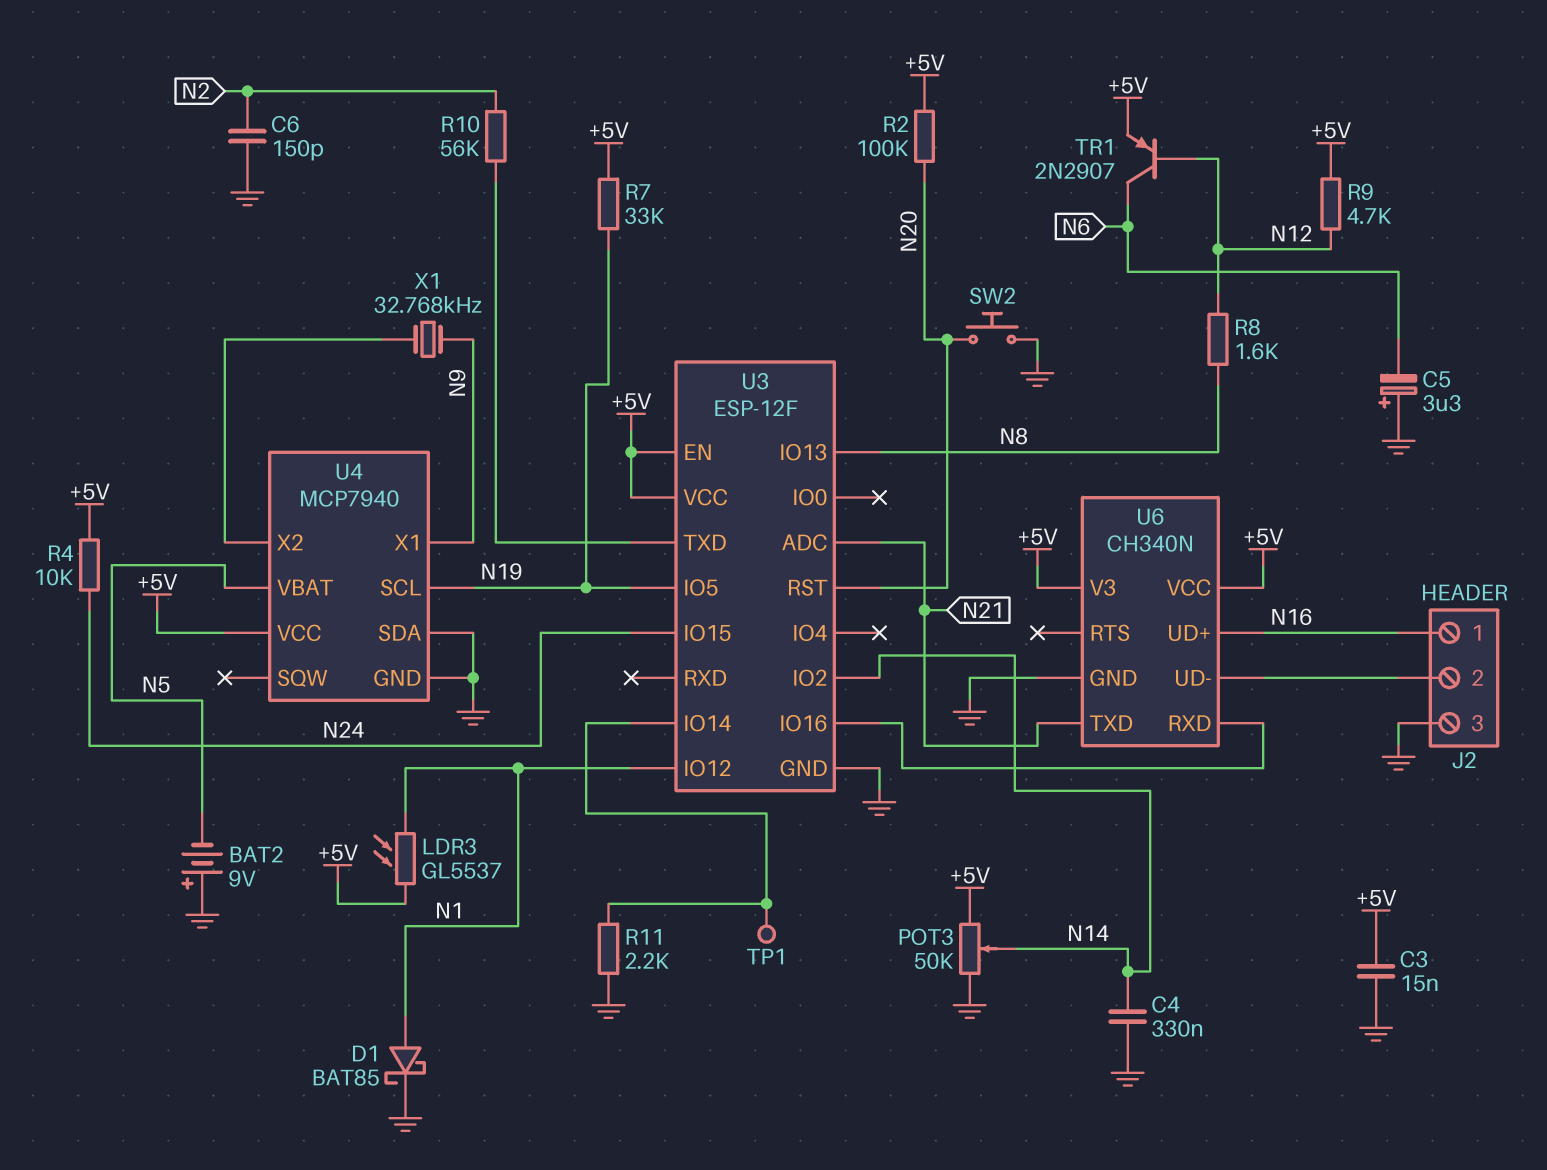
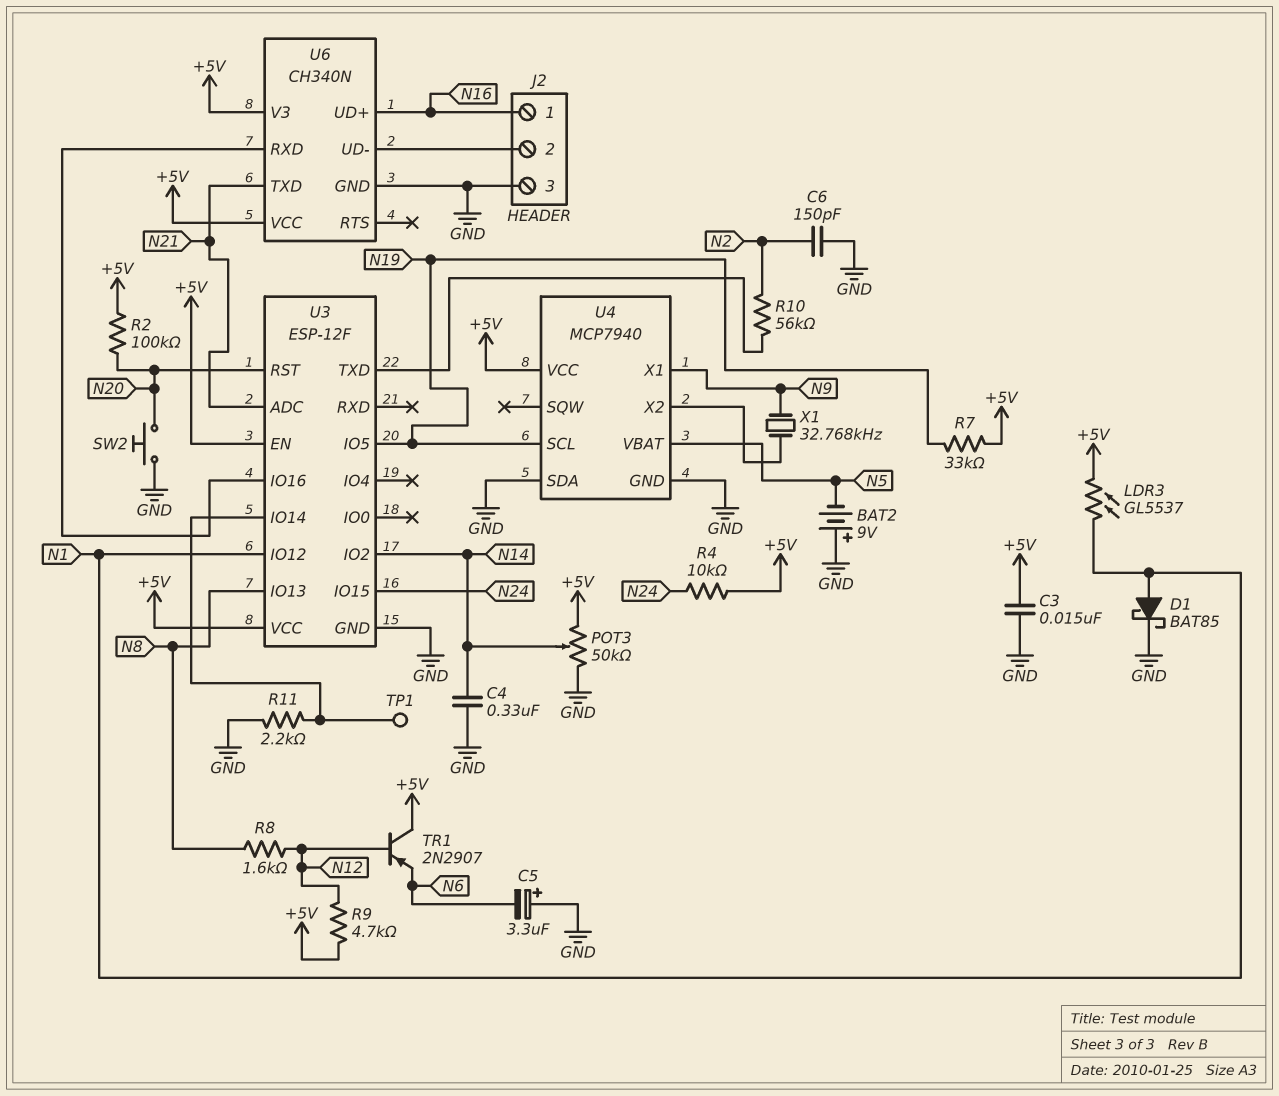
TR1: PNP 2N2907 (B N12, C N6, E +5V) -> PNP 2N2907 (B N12, C +5V, E N6)

